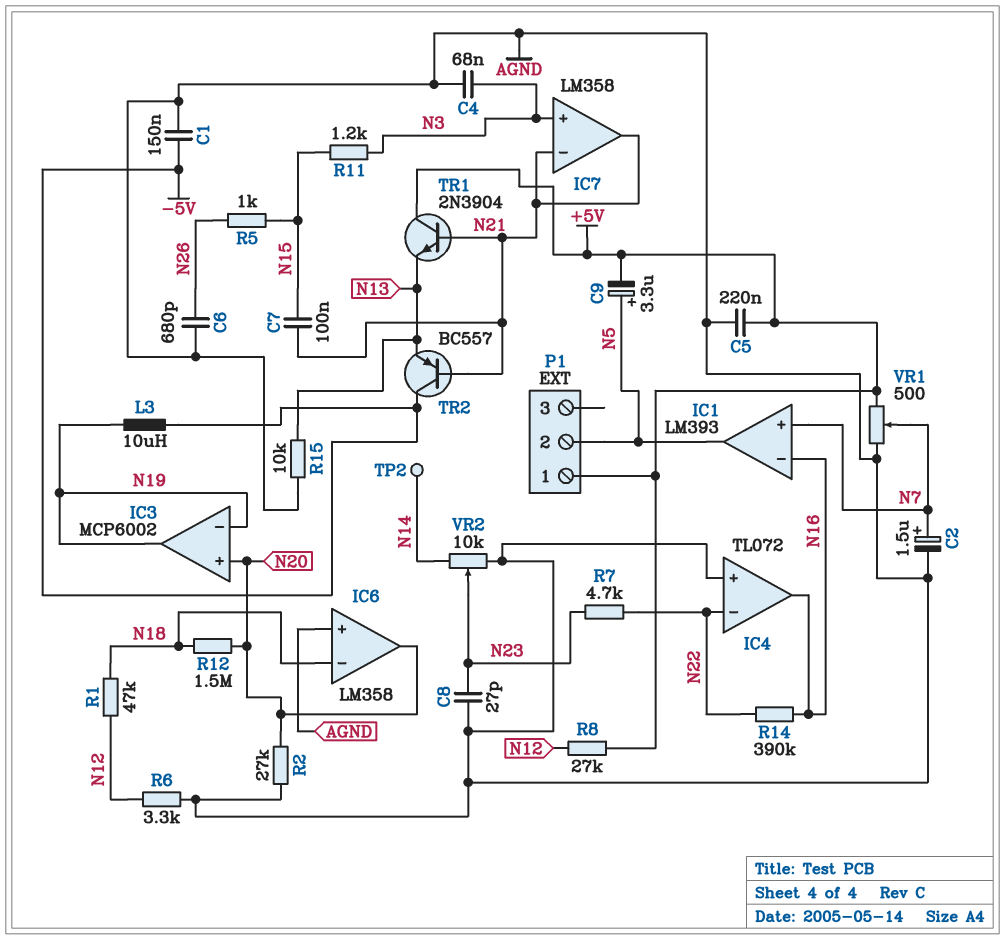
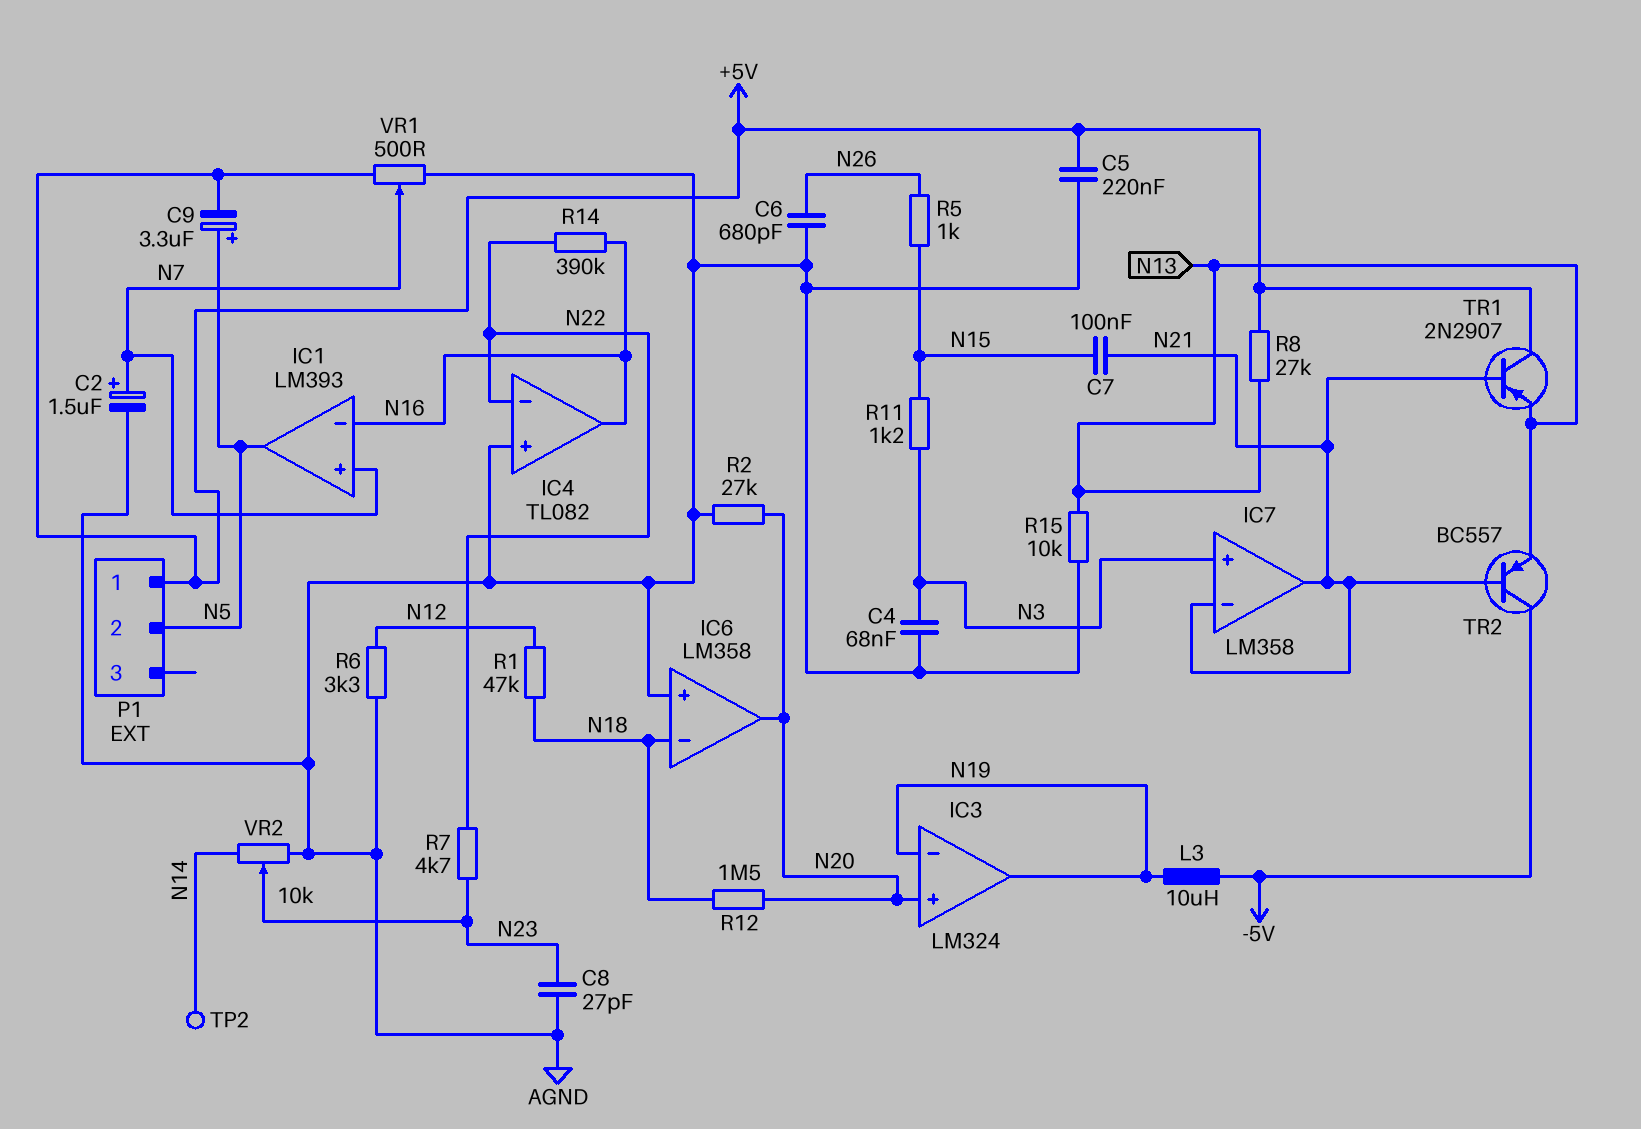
C1: 150nF (-5V, AGND) -> none
IC3: MCP6002 -> LM324
IC4: TL072 -> TL082
R8: 27k (+5V, N12) -> 27k (+5V, N13)
TR1: NPN 2N3904 (B N21, C +5V, E N13) -> PNP 2N2907 (B N21, C +5V, E N13)

